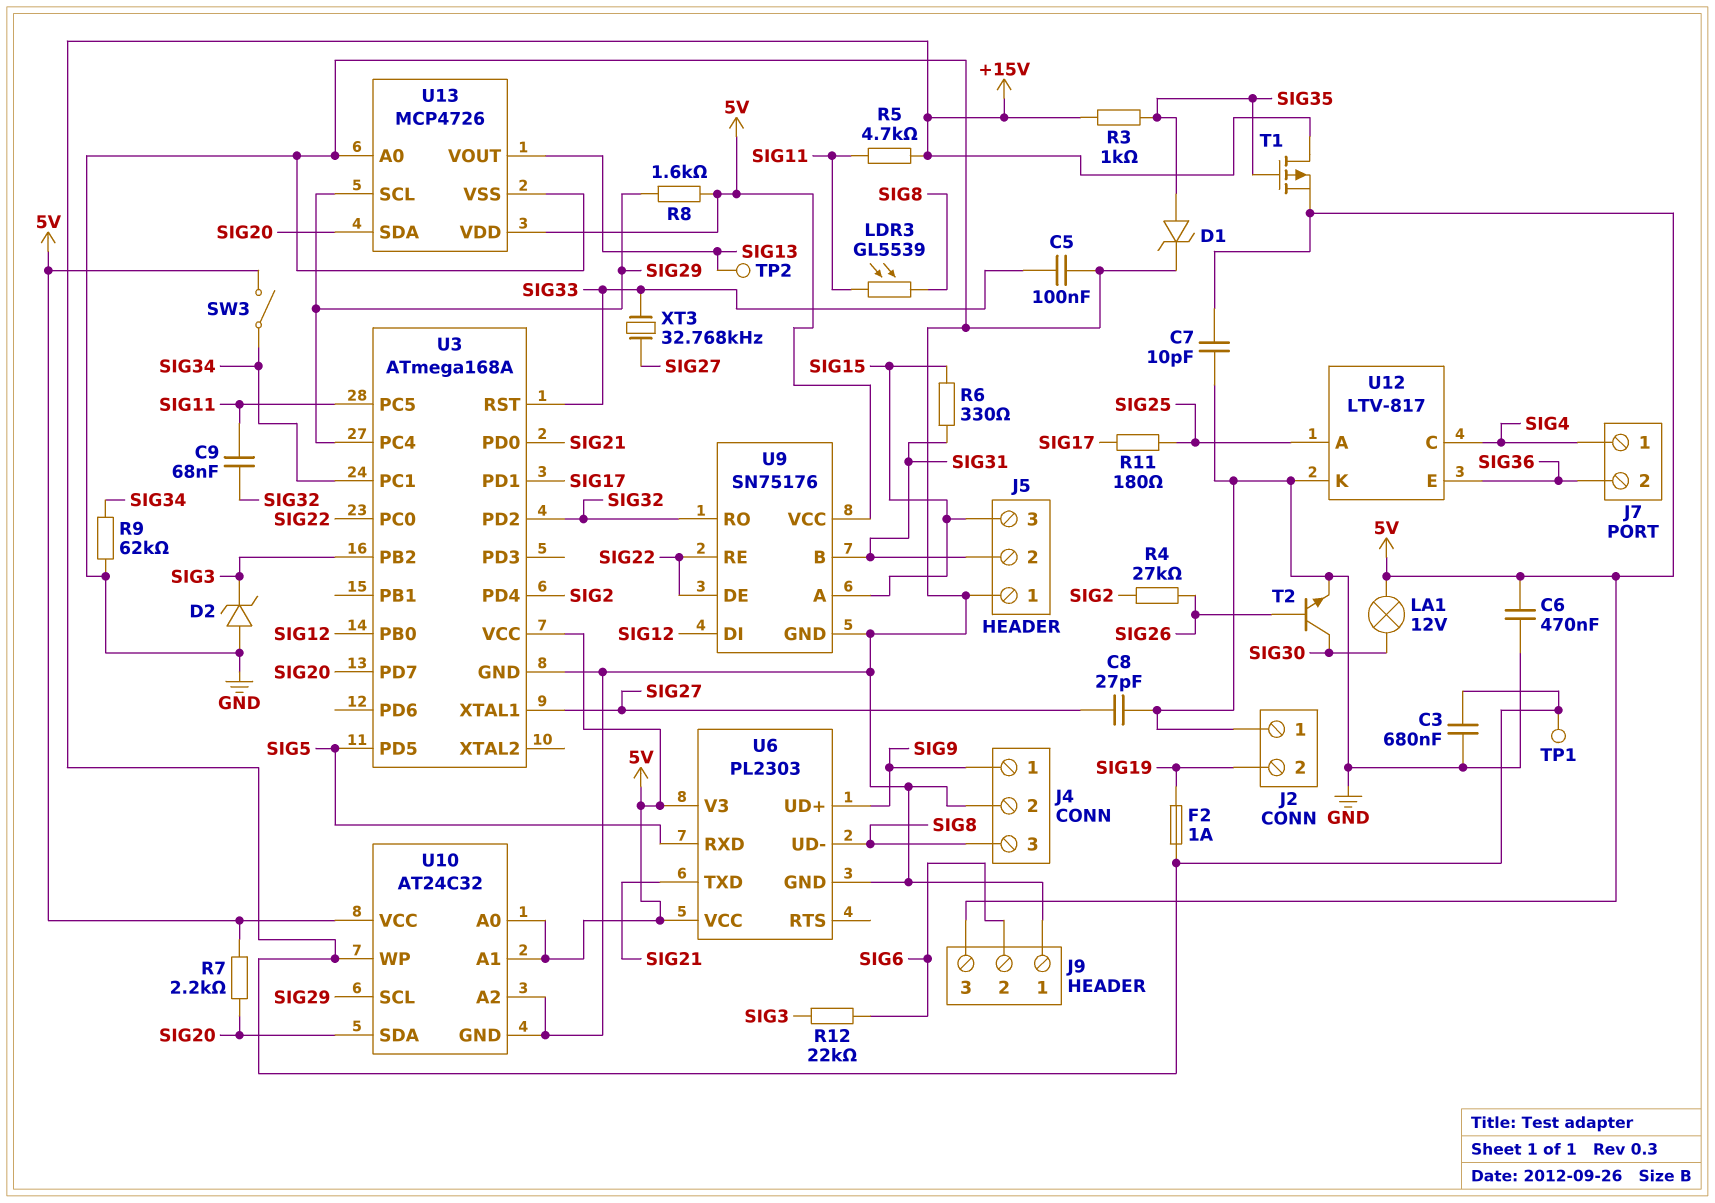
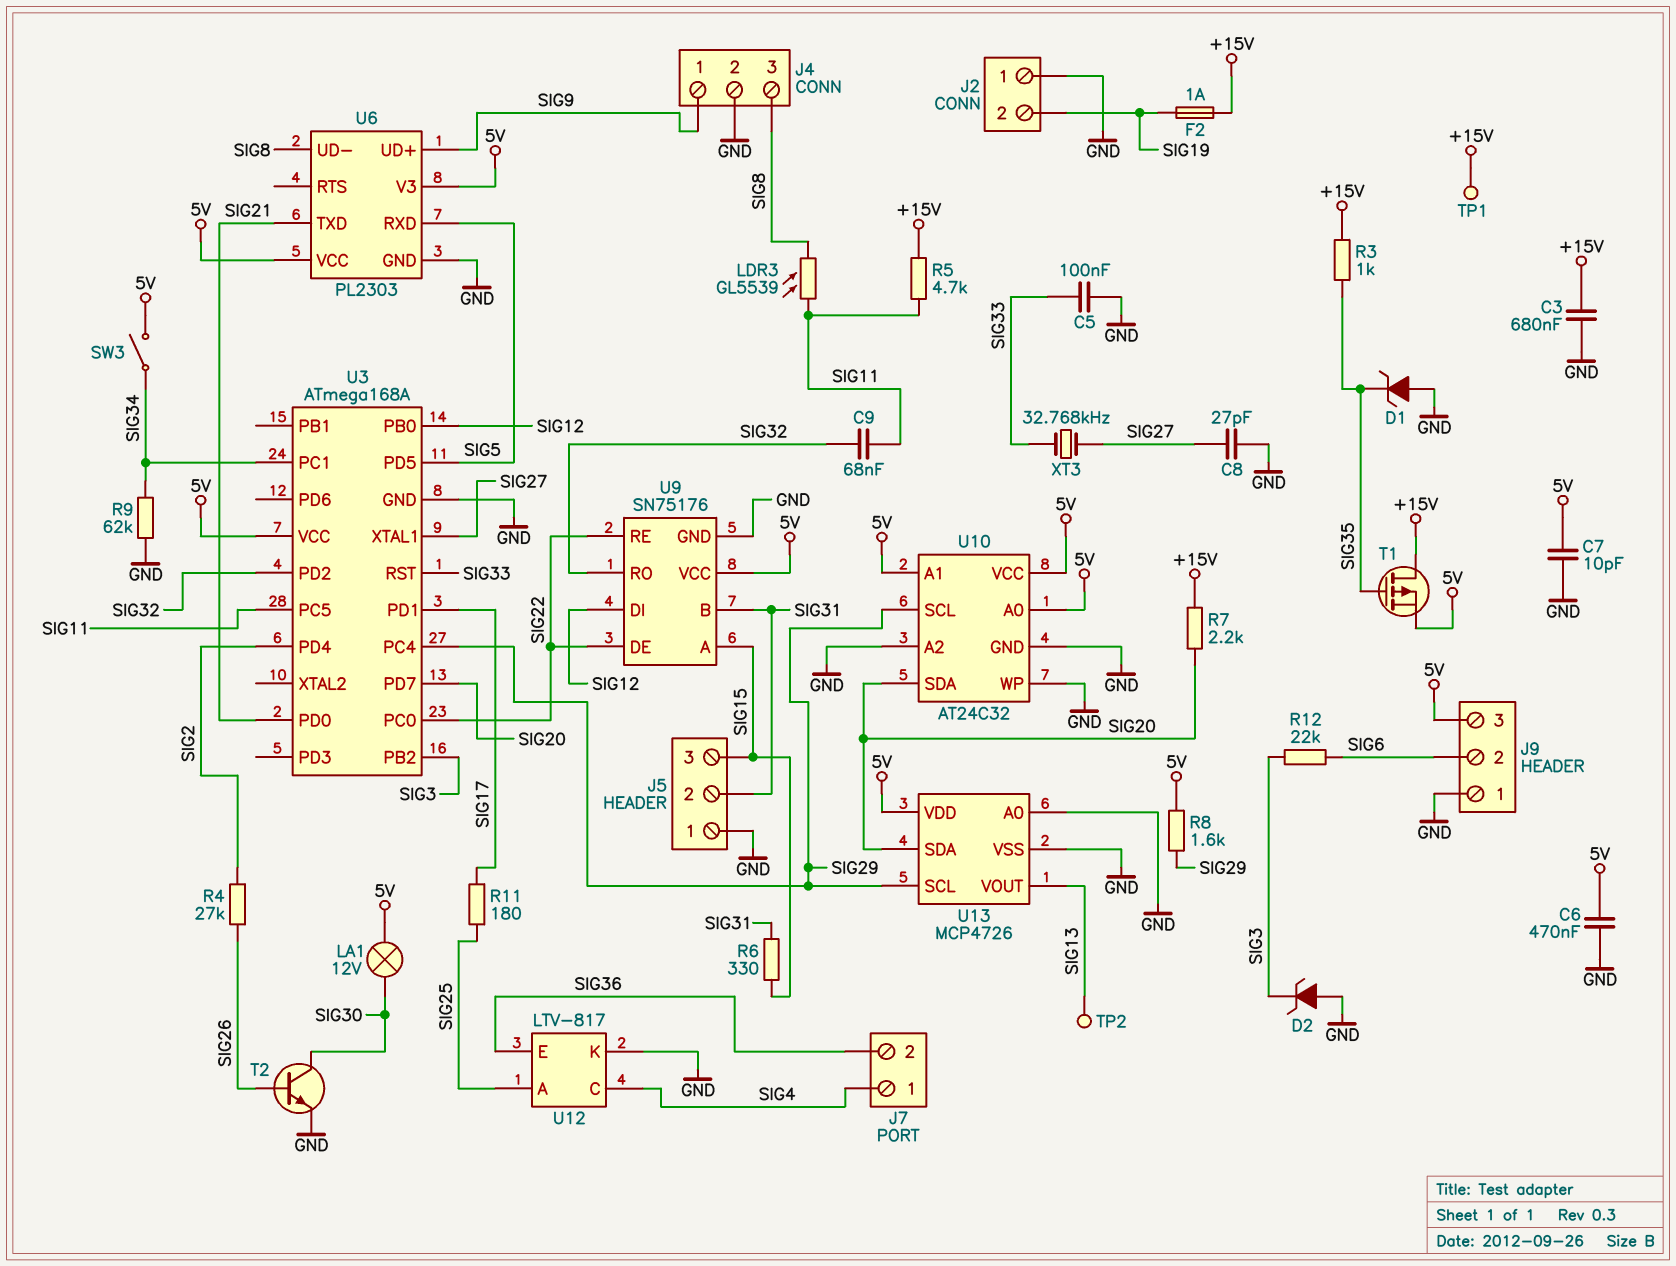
D1: zener (A SIG35, K GND) -> zener (A GND, K SIG35)
R7: 2.2k (5V, SIG20) -> 2.2k (+15V, SIG20)
U10 pin WP: +15V -> GND

